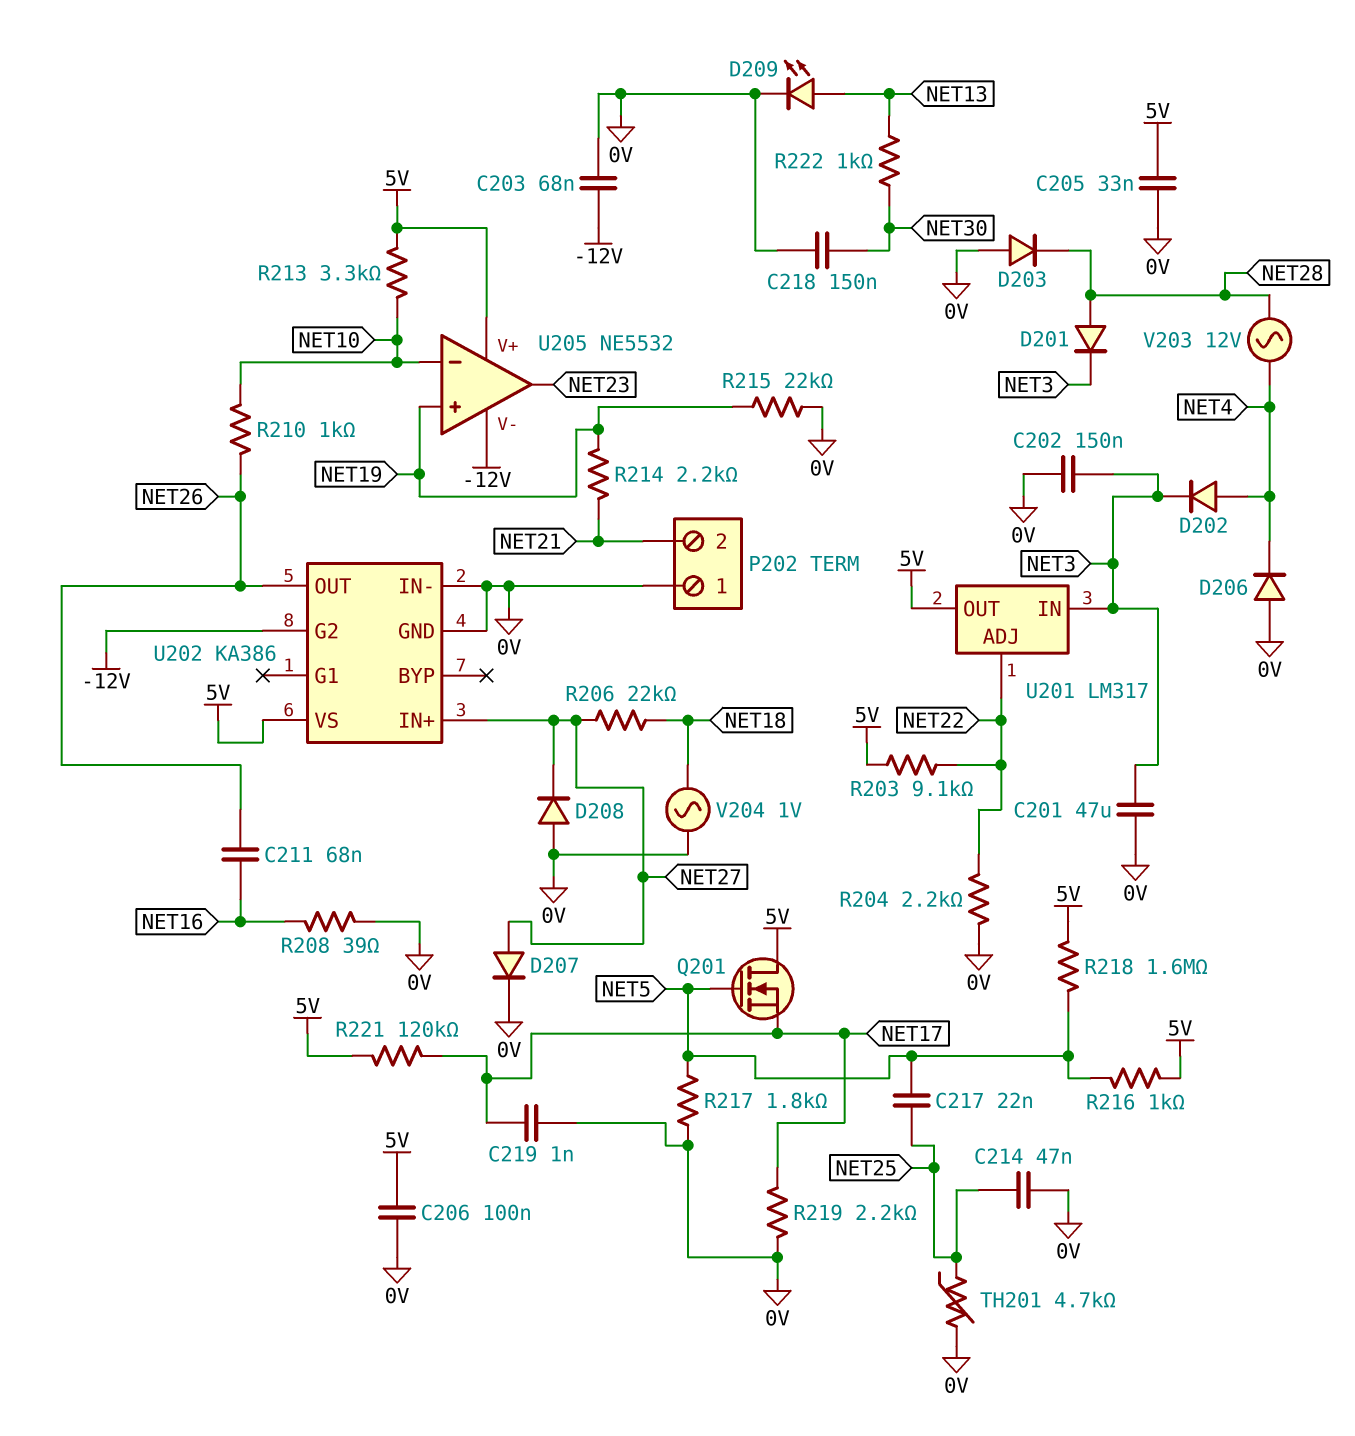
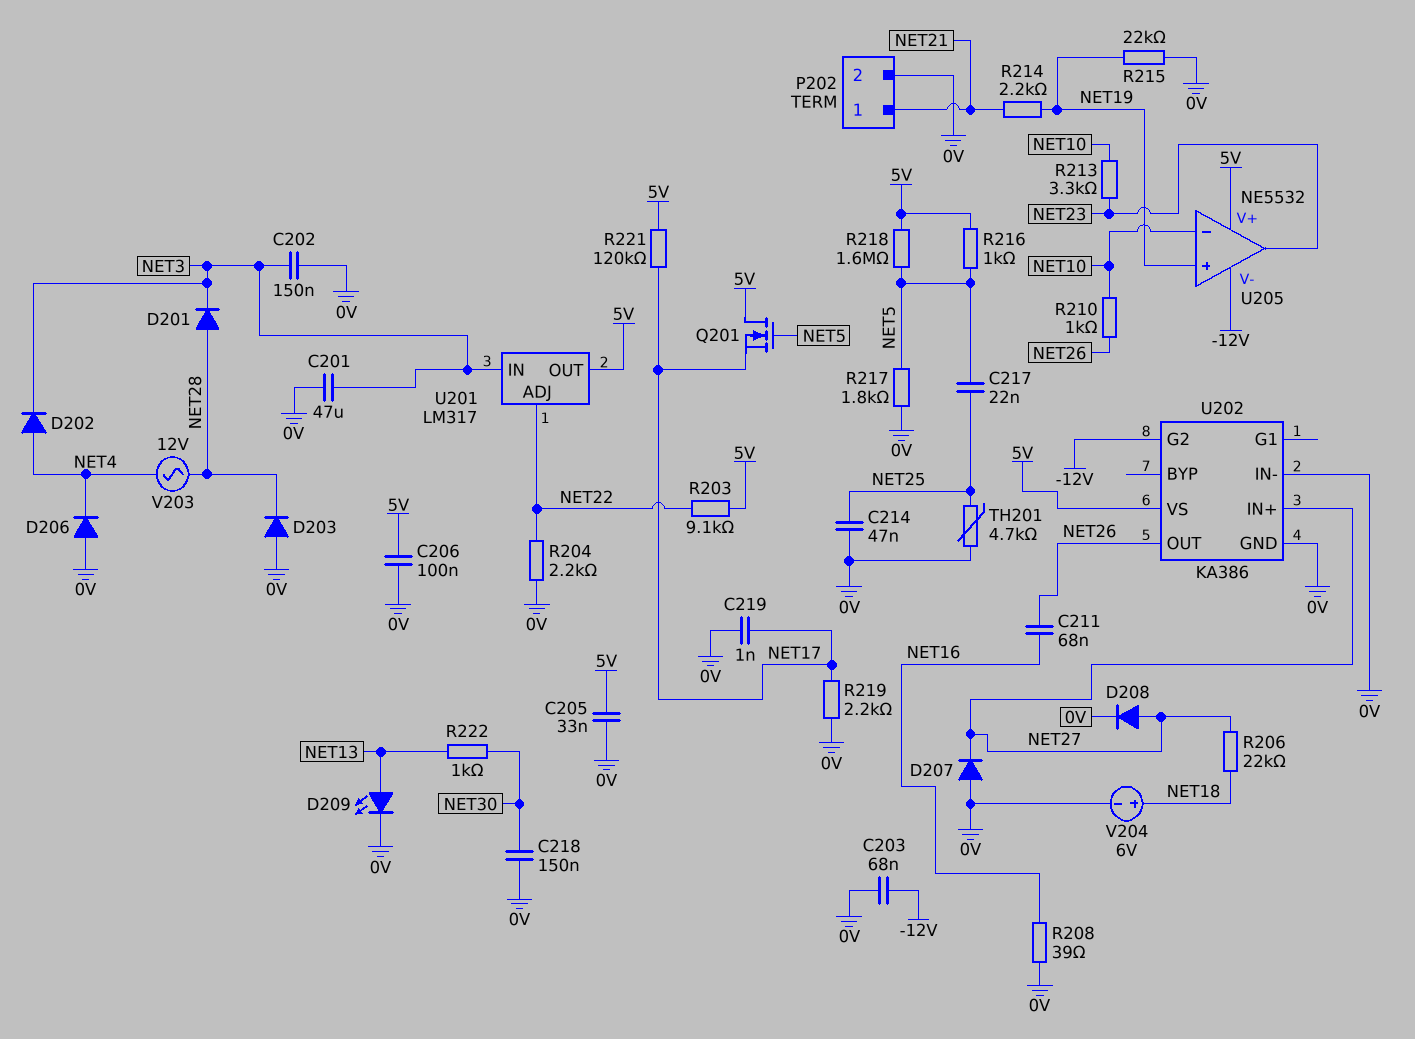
D207: diode (A NET27, K 0V) -> diode (A 0V, K NET27)
D208: diode (A 0V, K NET27) -> diode (A NET27, K 0V)
P202 pin 1: 0V -> NET21
P202 pin 2: NET21 -> 0V
R213: 3.3k (5V, NET10) -> 3.3k (NET10, NET23)
V204: AC 1V (0V, NET18) -> 6V (plus NET18, minus 0V)

